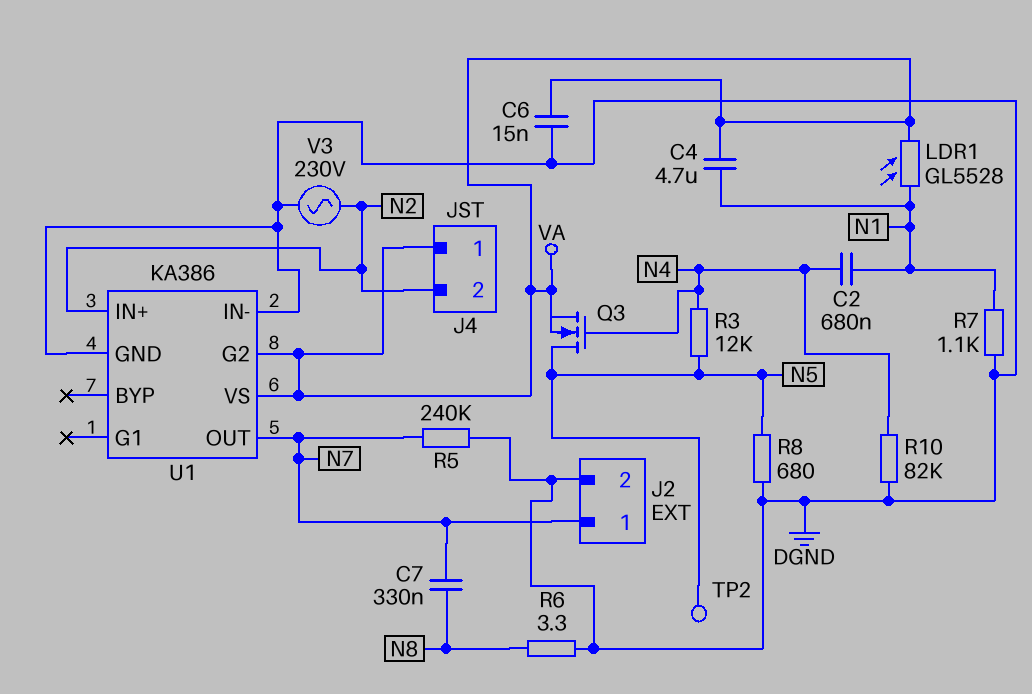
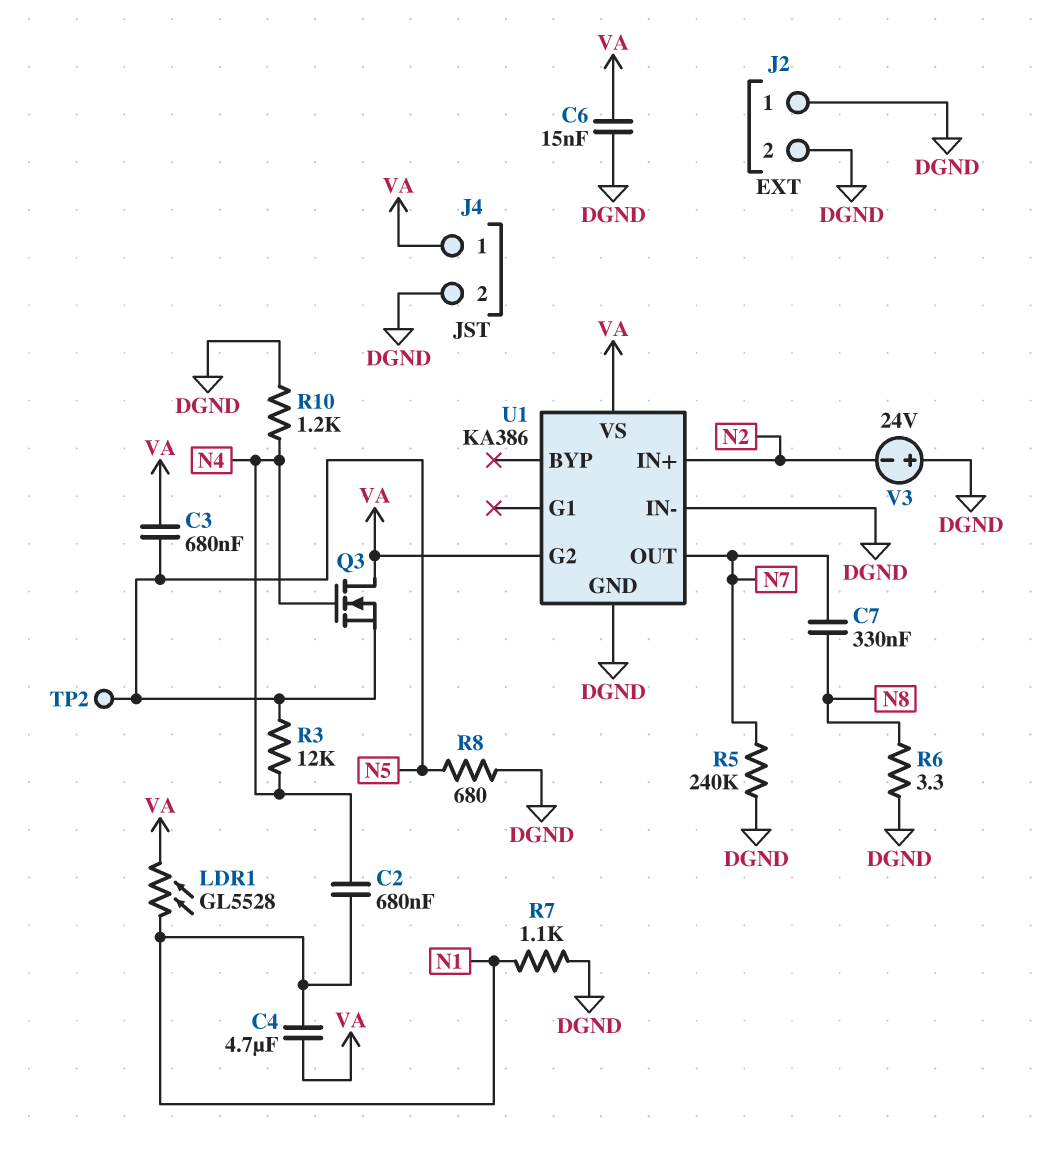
C3: none -> 680nF (N5, VA)
J2 pin 1: N7 -> DGND
J4 pin 2: N2 -> DGND
Q3: NMOS (G N4, D N5, S VA) -> NMOS (G N4, D VA, S N5)
R10: 82k (DGND, N4) -> 1.2k (DGND, N4)
V3: AC 230V (DGND, N2) -> 24V (plus DGND, minus N2)

